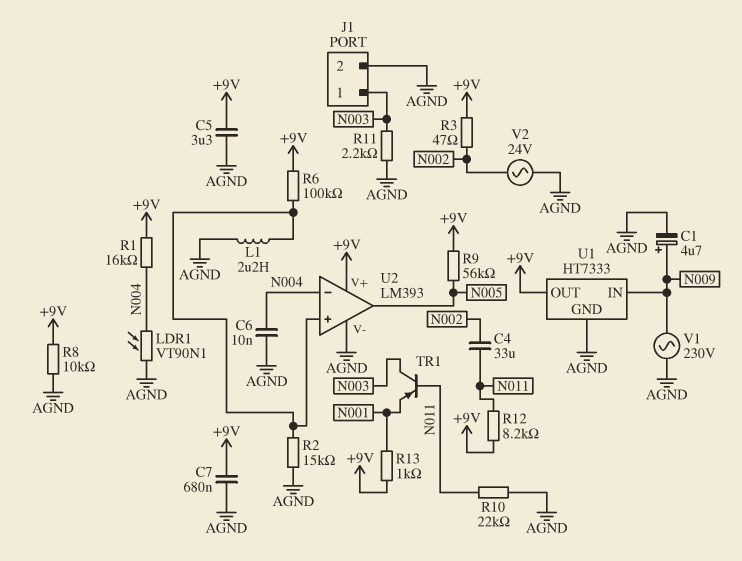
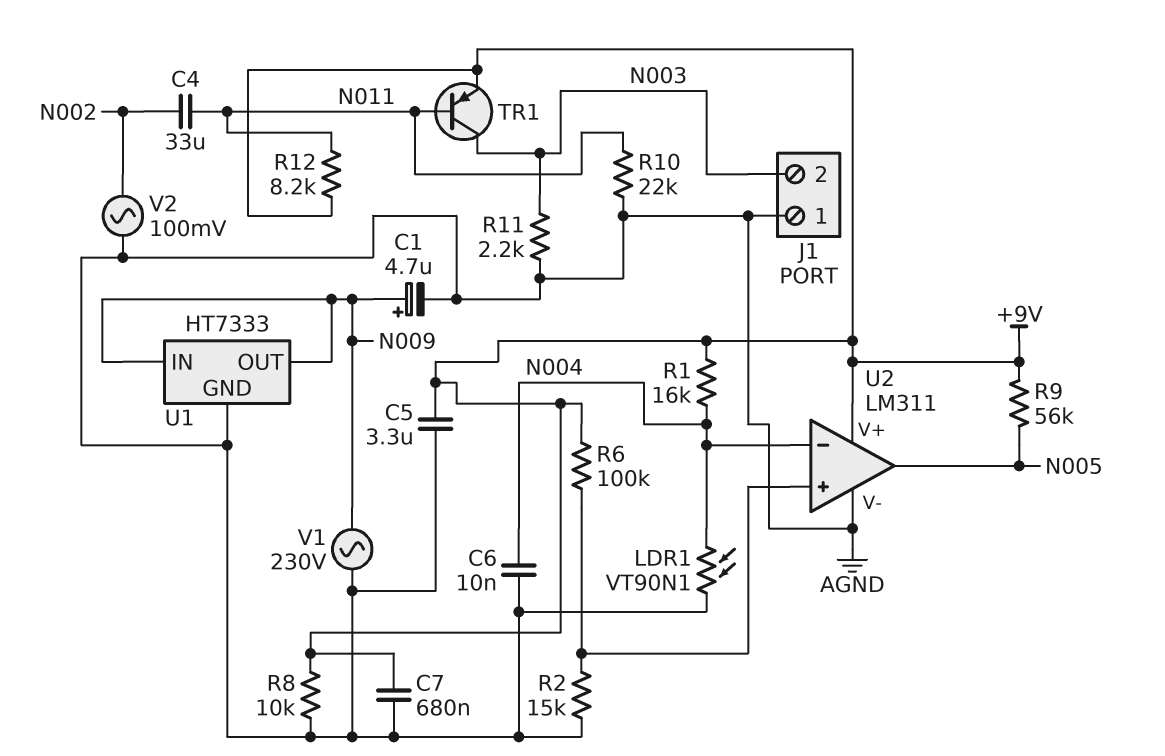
J1 pin 1: N003 -> AGND
J1 pin 2: AGND -> N003
L1: 2.2uH (AGND, U2/in+) -> none
R3: 47 (+9V, N002) -> none
R13: 1k (+9V, N001) -> none
TR1: PNP (B N011, C N003, E N001) -> PNP (B N011, C N003, E +9V)
U1 pin OUT: +9V -> N009
U2: LM393 -> LM311
V2: AC 24V (AGND, N002) -> AC 100mV (AGND, N002)

